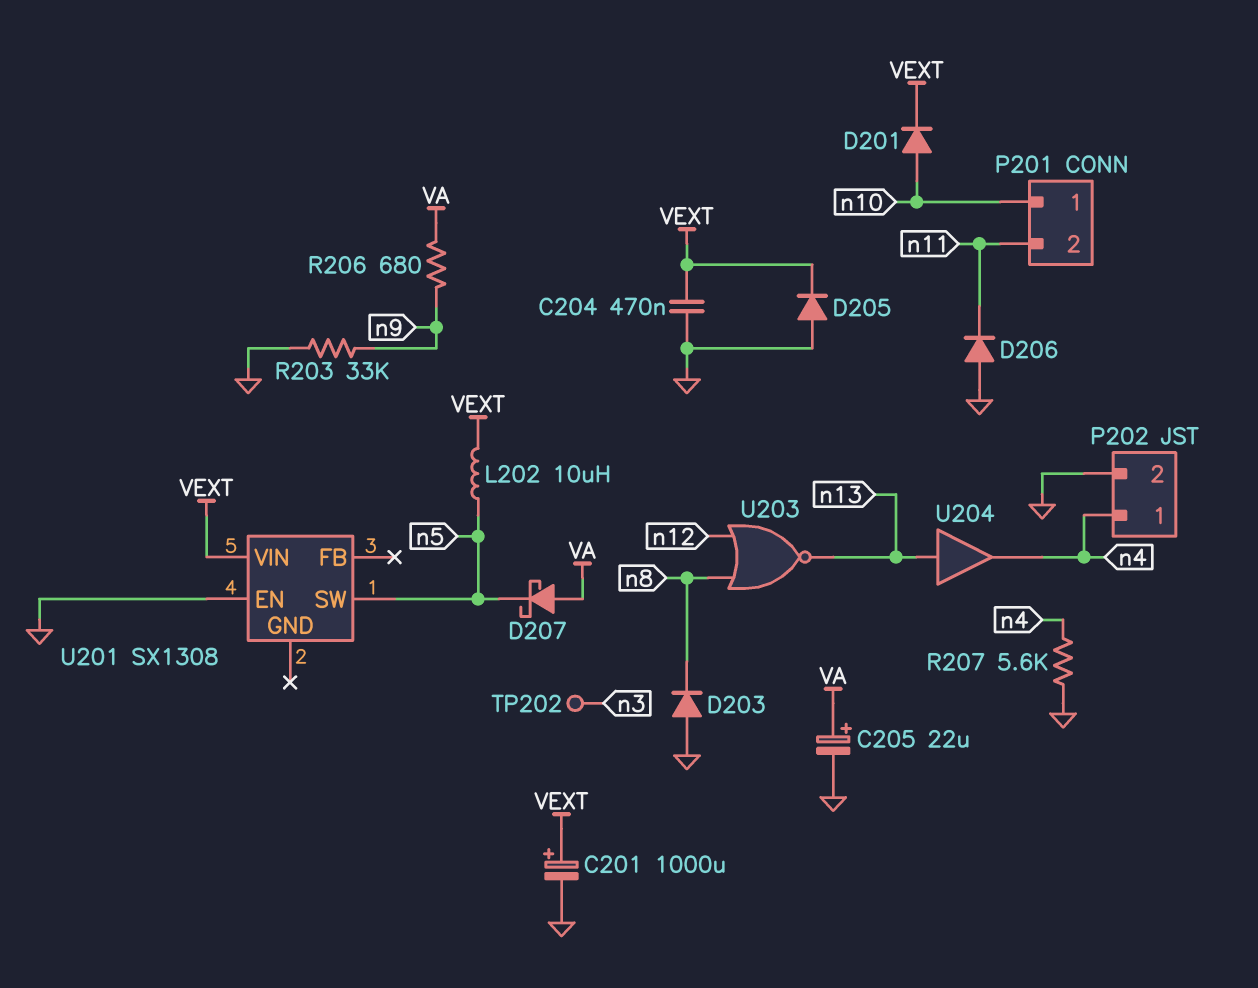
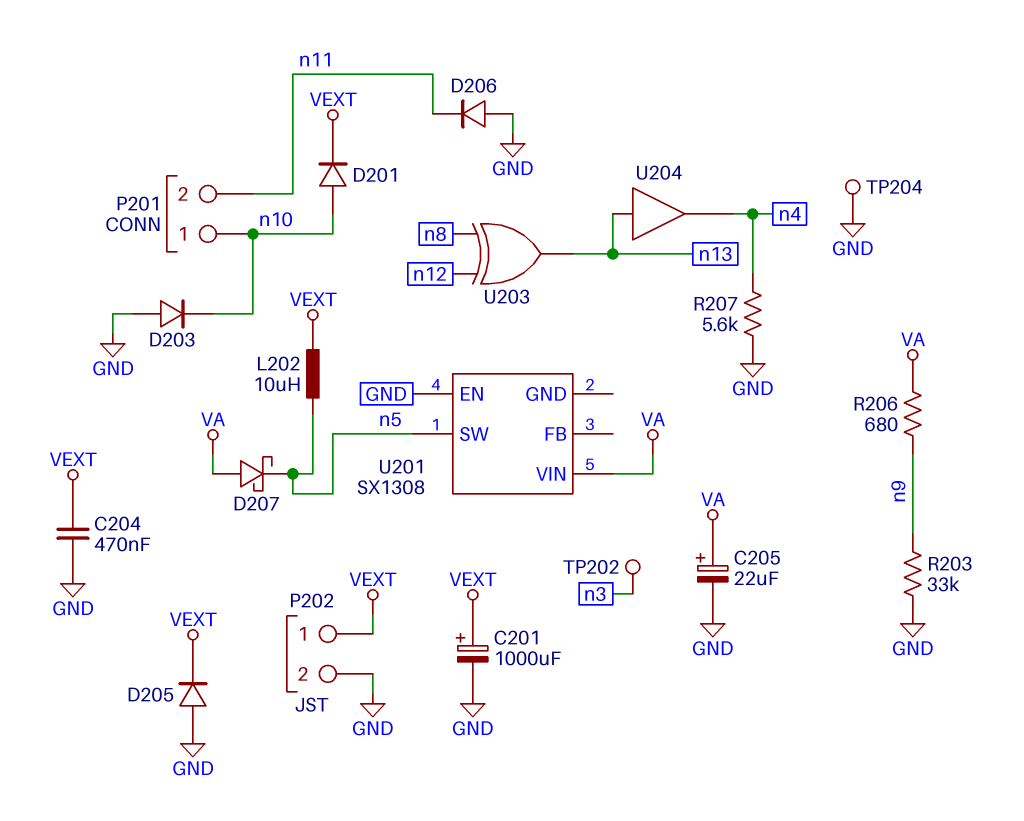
D203: diode (A GND, K n8) -> diode (A GND, K n10)
P202 pin 1: n4 -> VEXT
TP204: none -> test point (GND)
U201 pin VIN: VEXT -> VA
U203: NOR (in n8, in n12, out n13) -> XOR (in n8, in n12, out n13)

